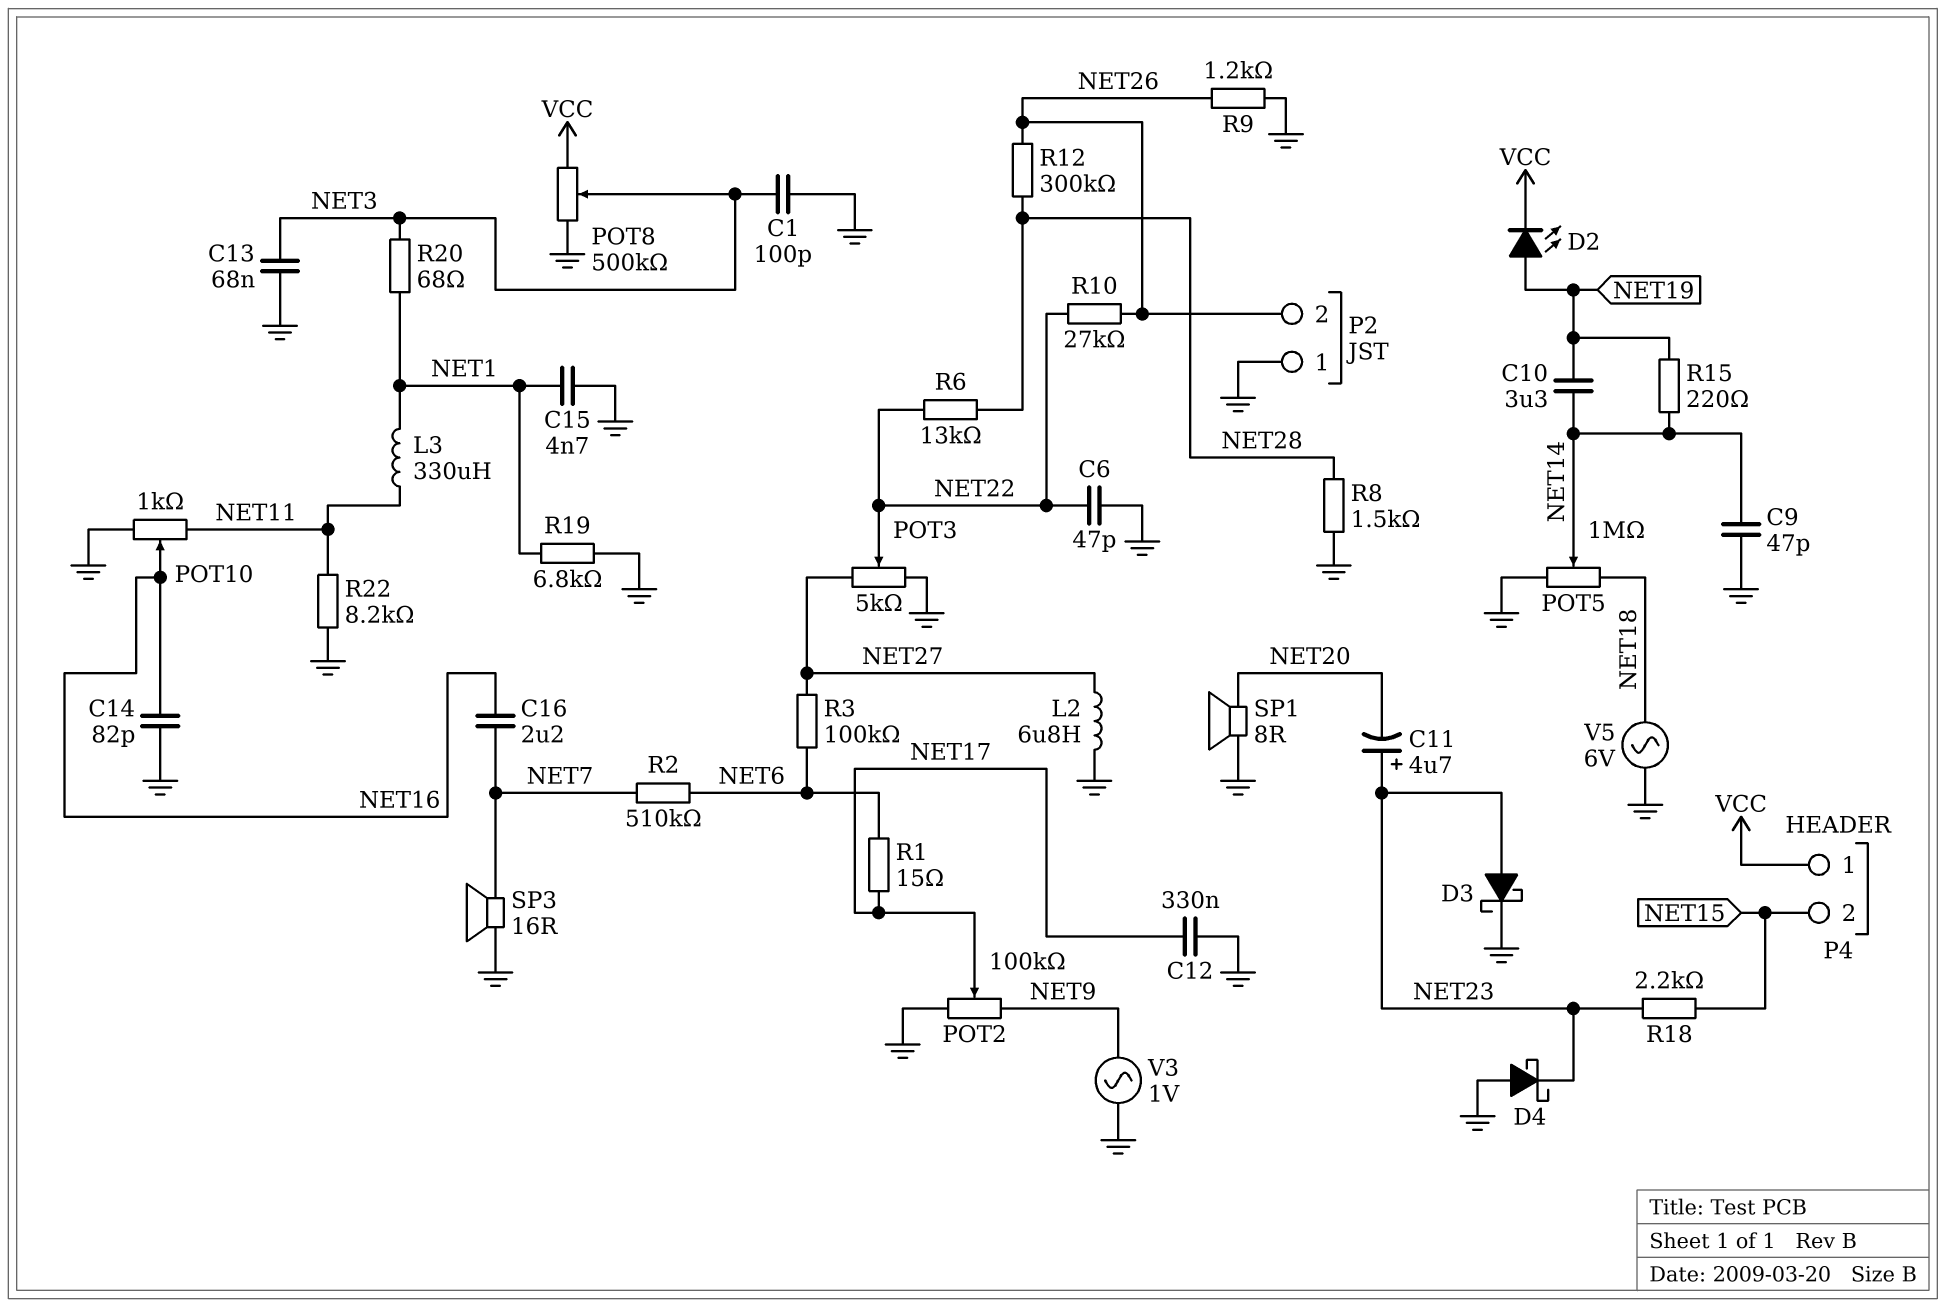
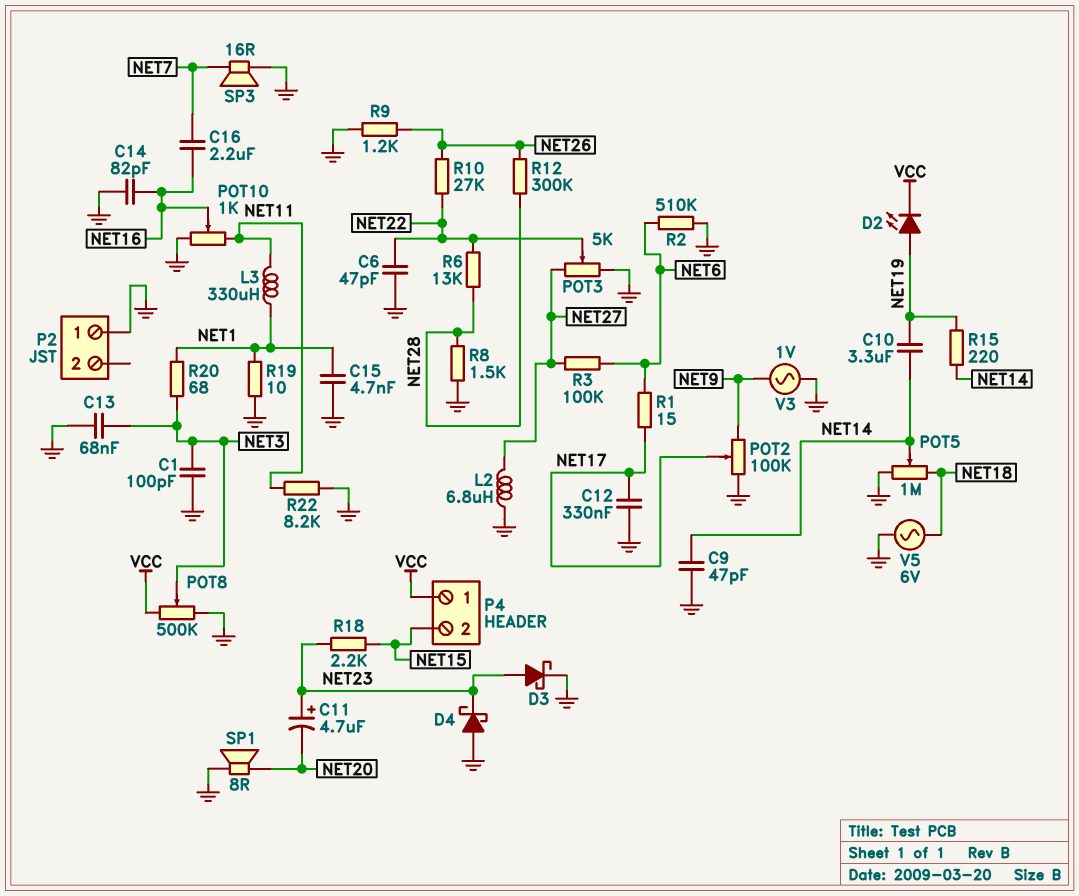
P2 pin 2: NET26 -> none
R2: 510k (NET6, NET7) -> 510k (GND, NET6)
R19: 6.8k (GND, NET1) -> 10 (GND, NET1)

